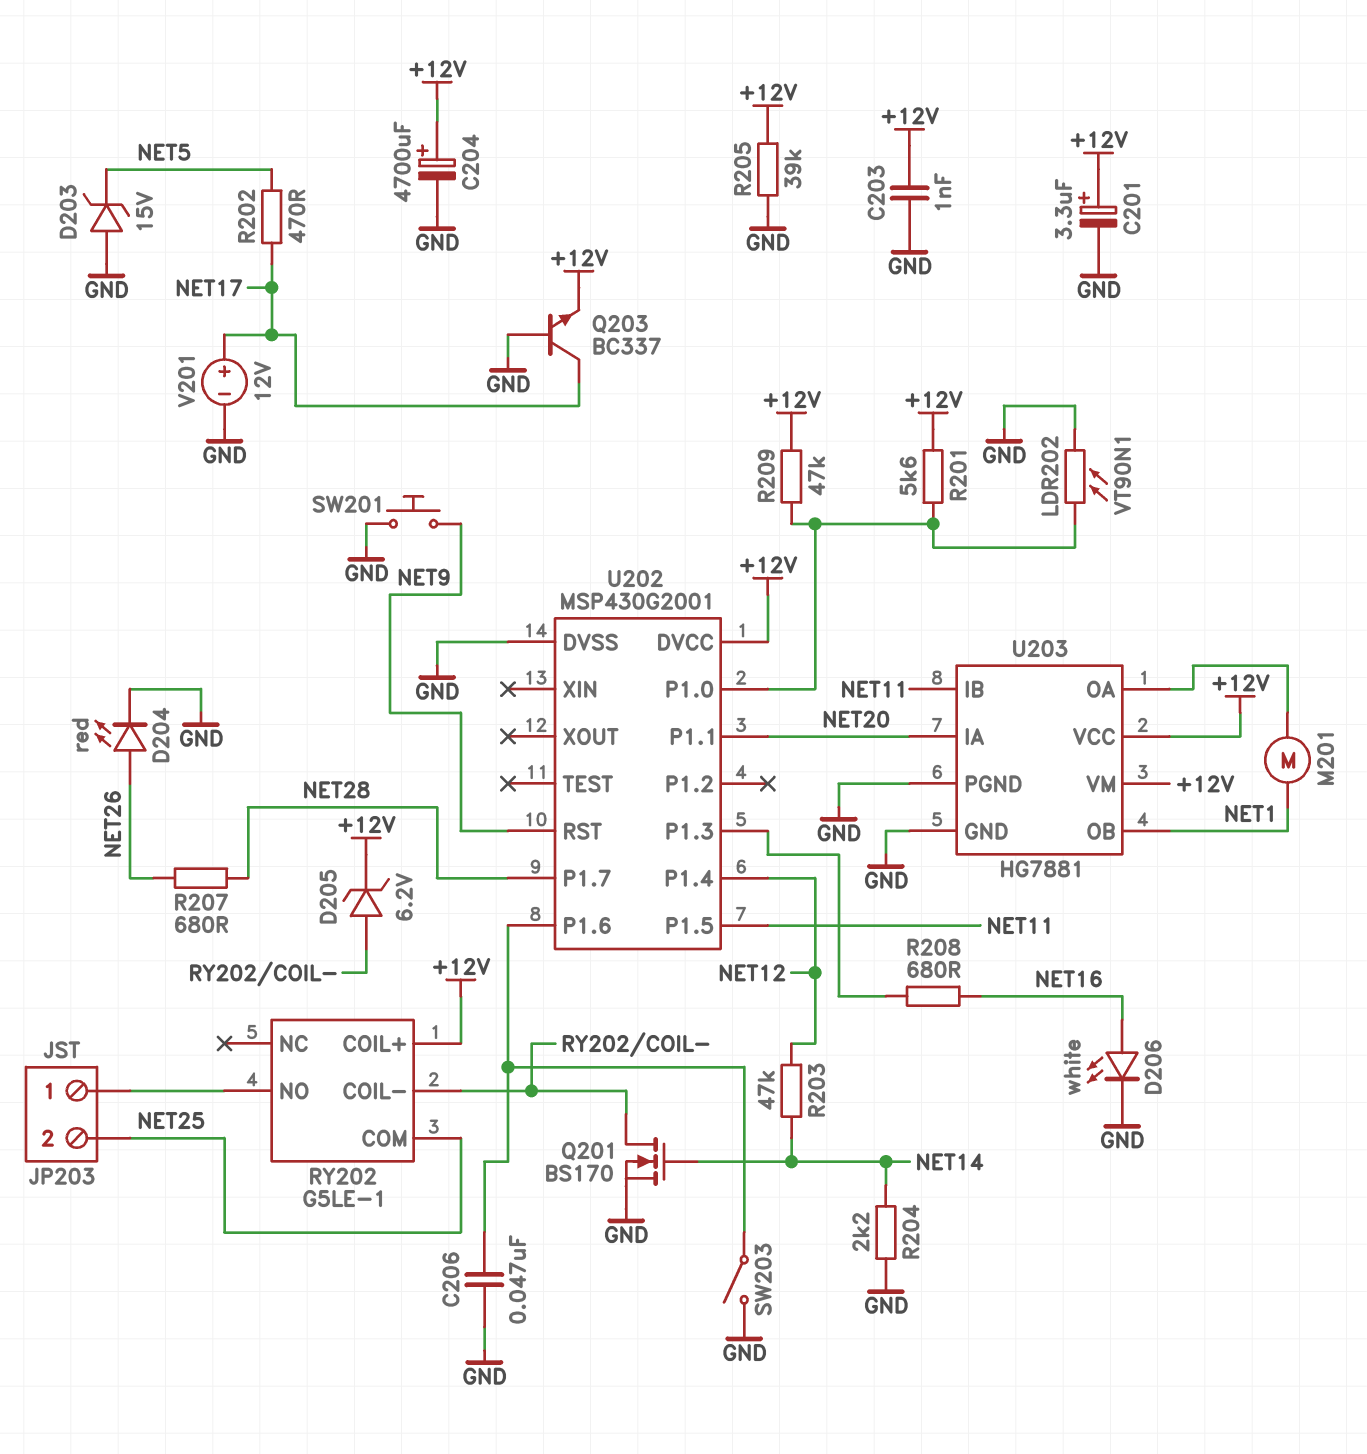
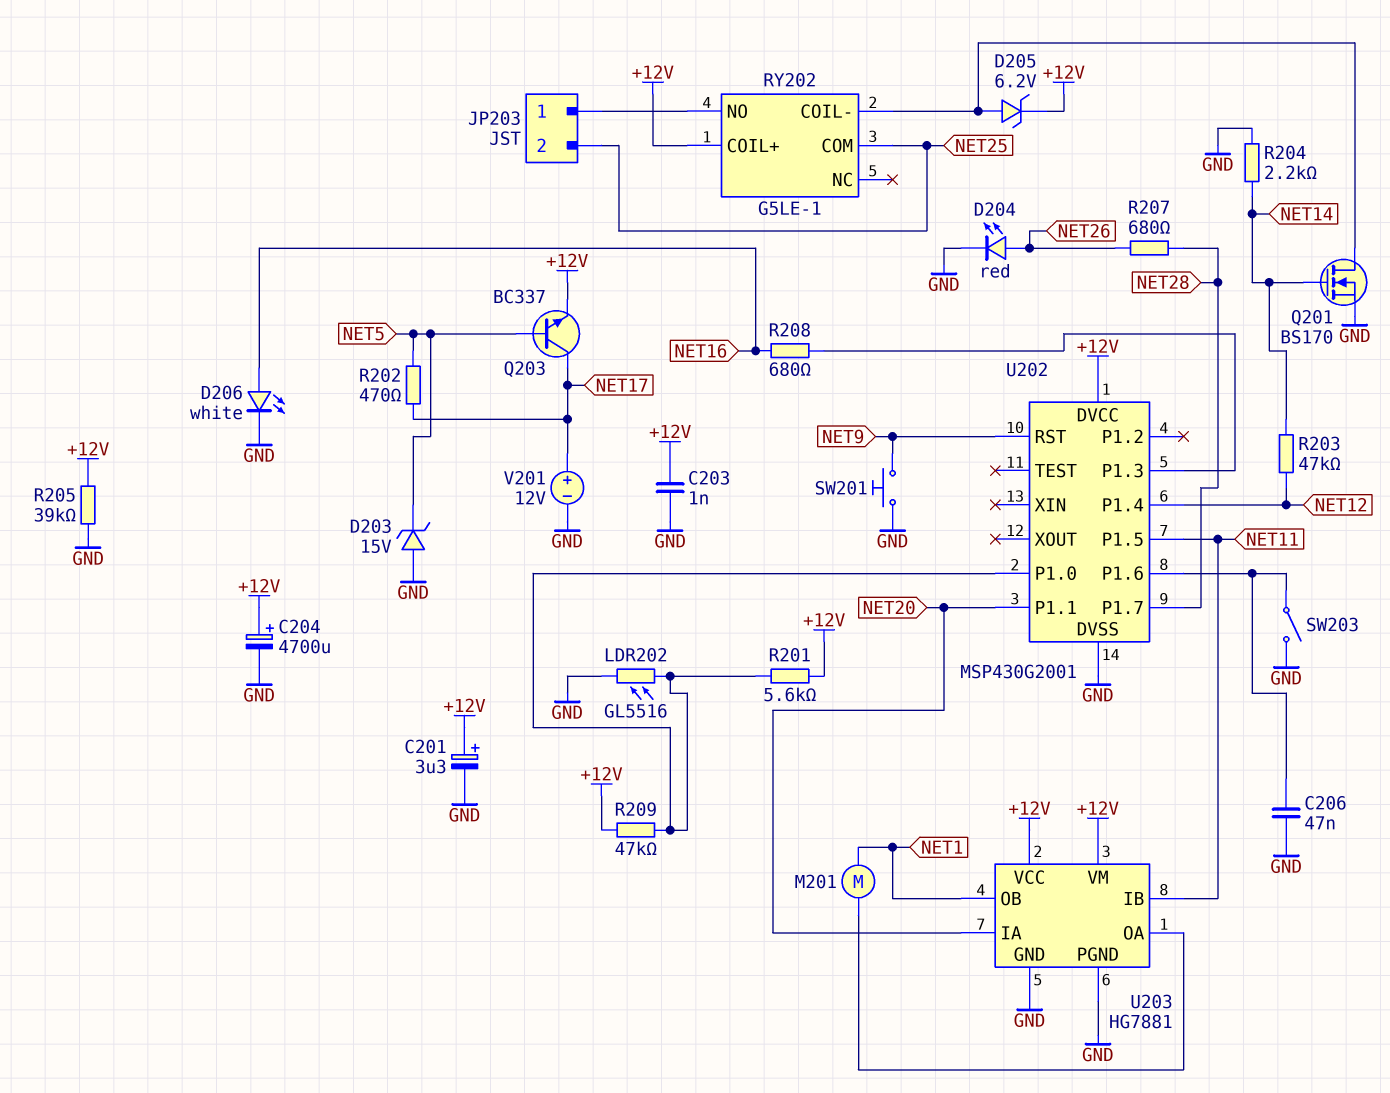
LDR202: VT90N1 (GND, U202/P1.0) -> GL5516 (GND, U202/P1.0)
Q203: NPN BC337 (B GND, C NET17, E +12V) -> NPN BC337 (B NET5, C NET17, E +12V)

